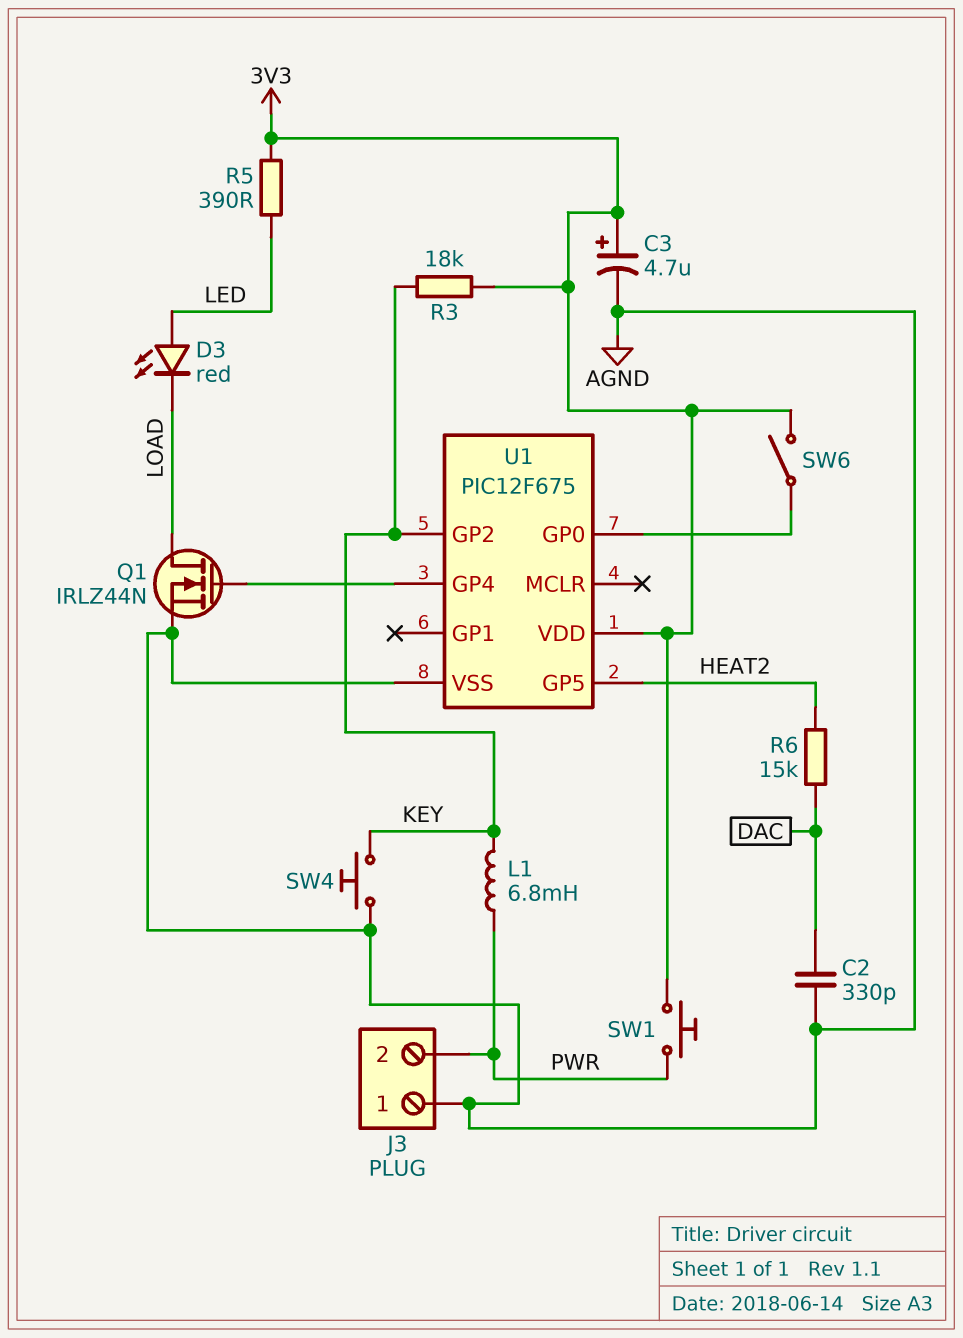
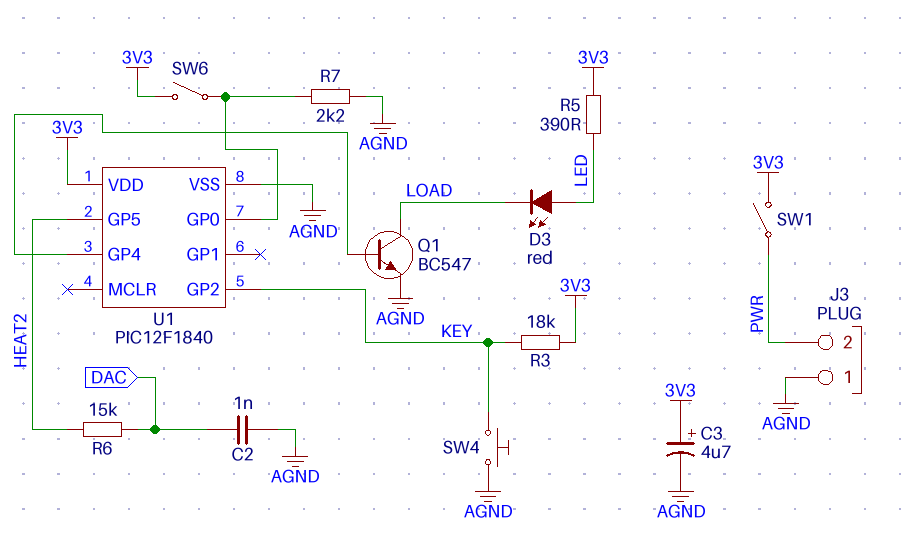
C2: 330pF (AGND, DAC) -> 1nF (AGND, DAC)
L1: 6.8mH (KEY, PWR) -> none
Q1: NMOS IRLZ44N (G U1/GP4, D LOAD, S AGND) -> NPN BC547 (B U1/GP4, C LOAD, E AGND)
R7: none -> 2.2k (AGND, U1/GP0)
SW1: button (3V3, PWR) -> switch (3V3, PWR)
U1: PIC12F675 -> PIC12F1840

